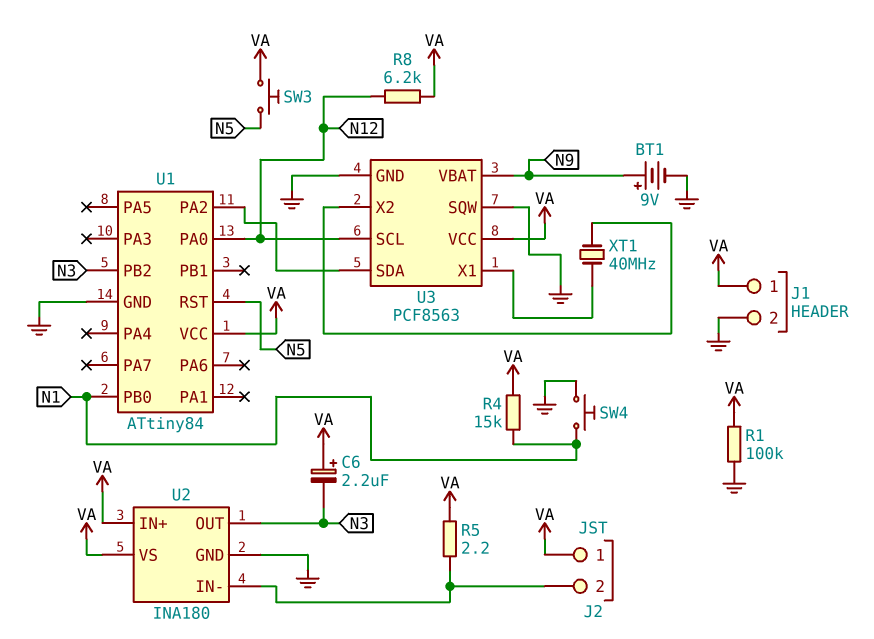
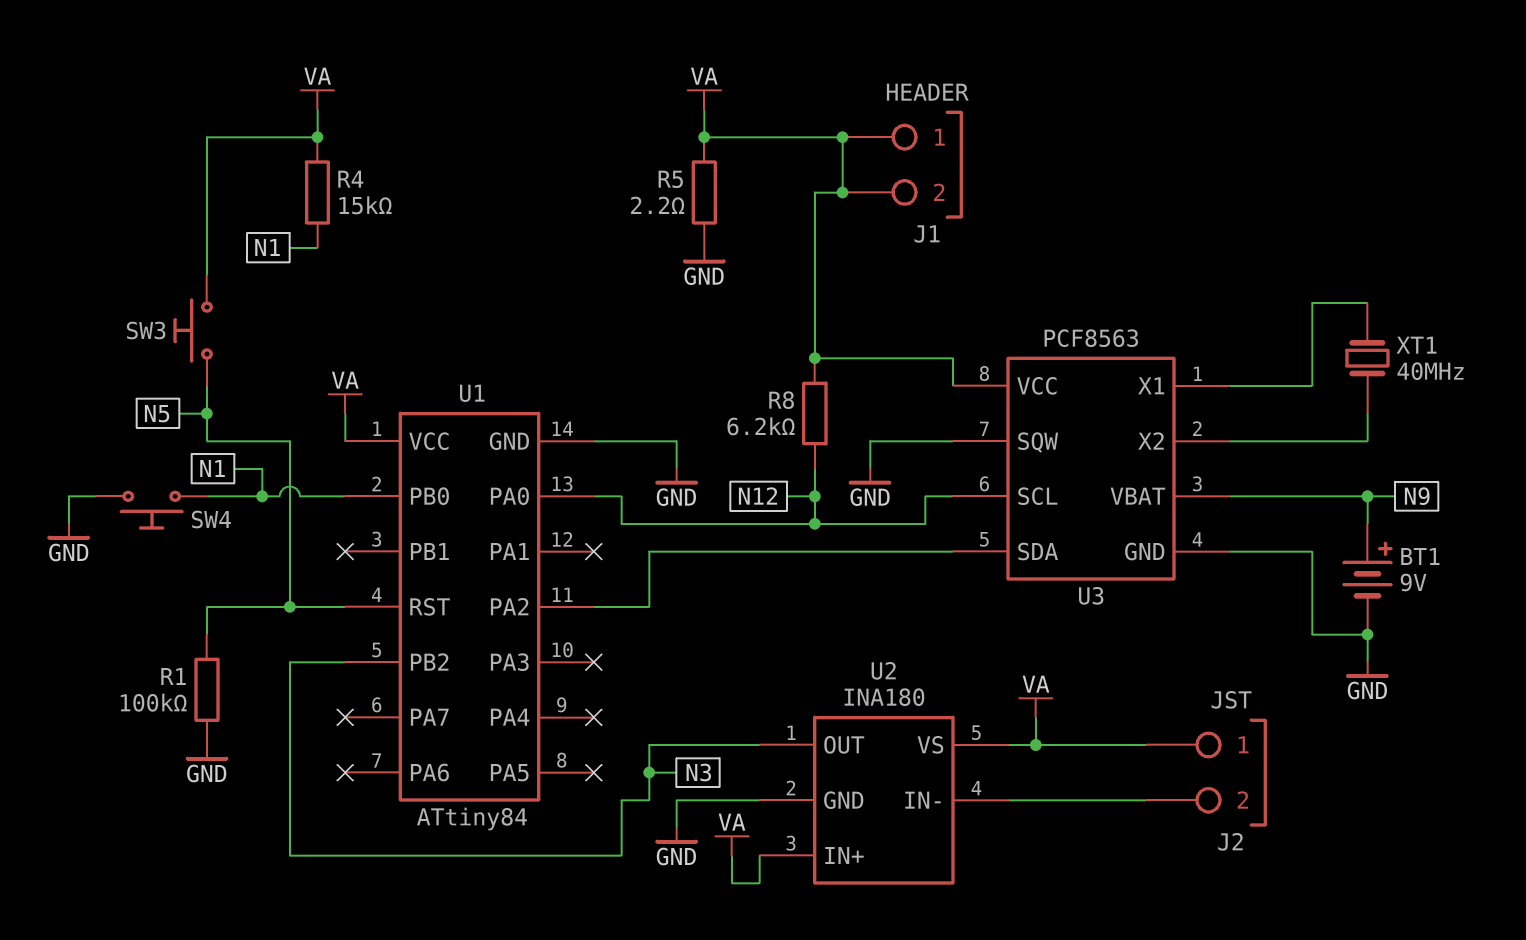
C6: 2.2uF (plus VA, minus N3) -> none
J1 pin 2: GND -> VA
R1: 100k (GND, VA) -> 100k (GND, N5)
R5: 2.2 (J2/2, VA) -> 2.2 (GND, VA)

